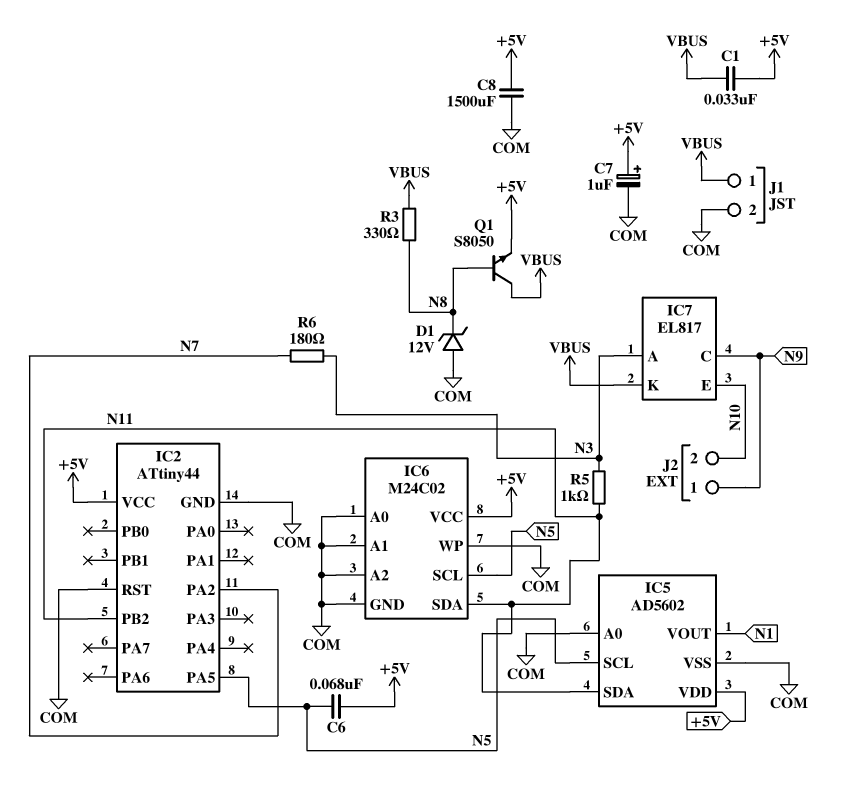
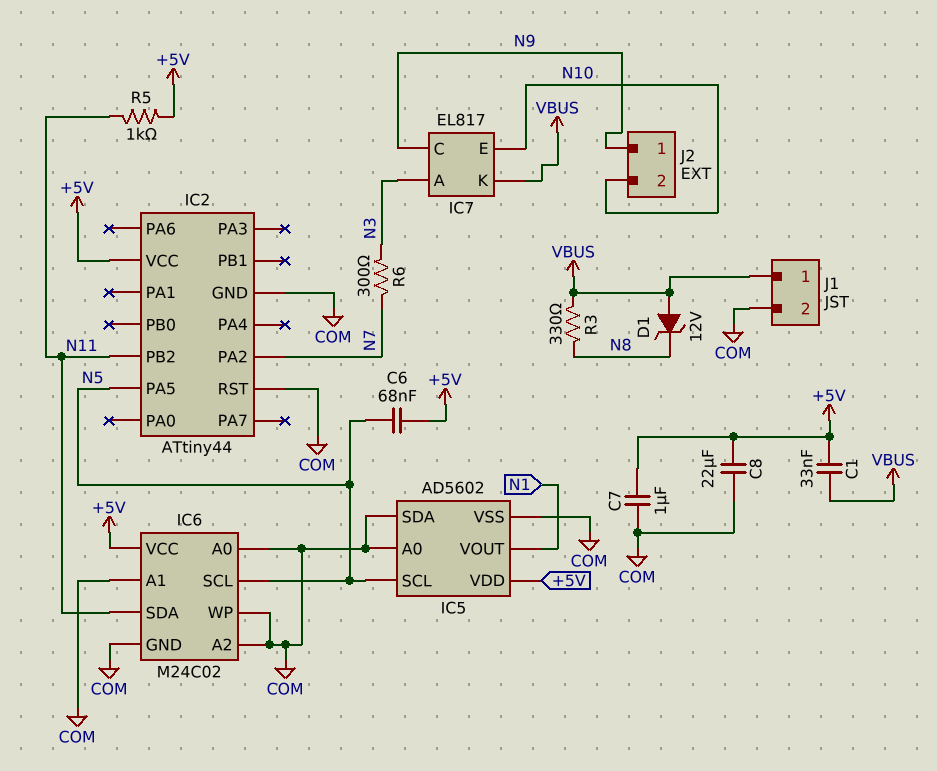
C7: 1uF (plus +5V, minus COM) -> 1uF (+5V, COM)
C8: 1500uF (+5V, COM) -> 22uF (+5V, COM)
D1: zener 12V (A COM, K N8) -> zener 12V (A VBUS, K N8)
IC5 pin SDA: N11 -> COM
Q1: NPN S8050 (B N8, C VBUS, E +5V) -> none
R5: 1k (N3, N11) -> 1k (+5V, N11)
R6: 180 (N3, N7) -> 300 (N3, N7)

